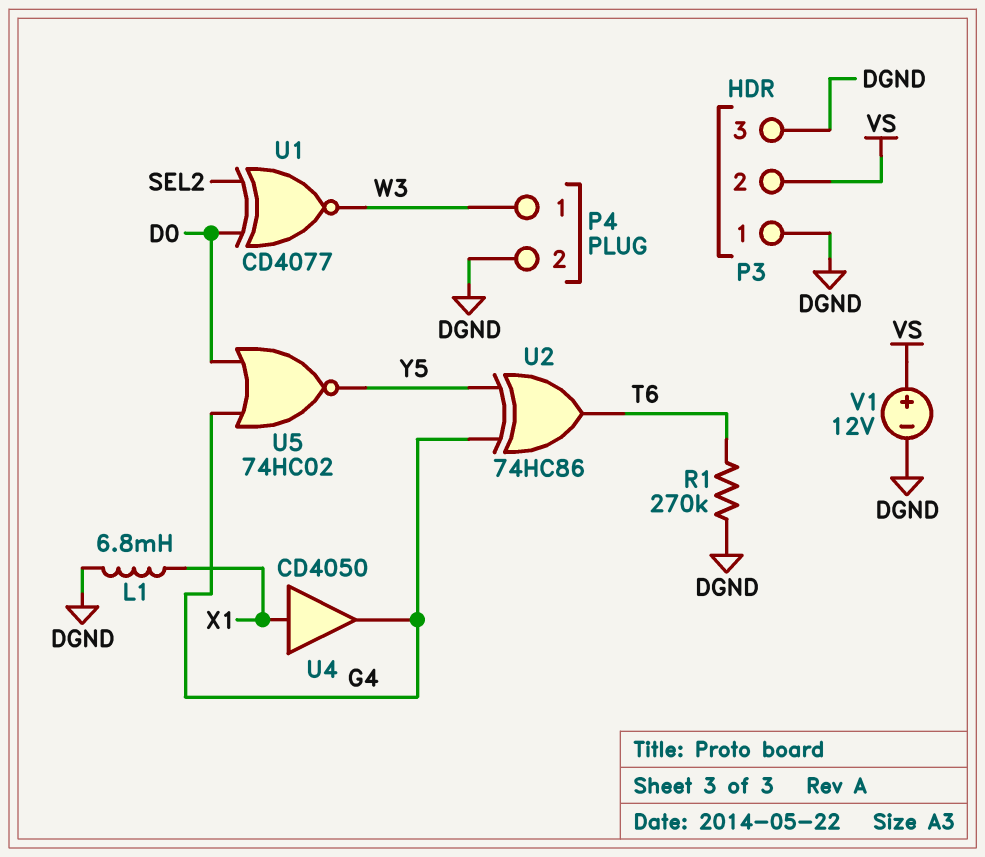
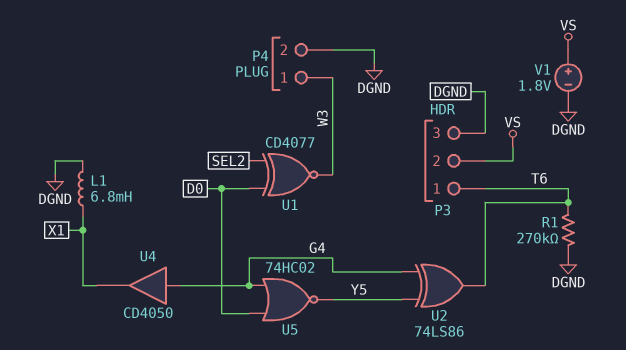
P3 pin 1: DGND -> T6
U2: XOR 74HC86 (in G4, in Y5, out T6) -> XOR 74LS86 (in G4, in Y5, out T6)
U4: buffer CD4050 (in X1, out G4) -> buffer CD4050 (in G4, out X1)
V1: 12V (plus VS, minus DGND) -> 1.8V (plus VS, minus DGND)

